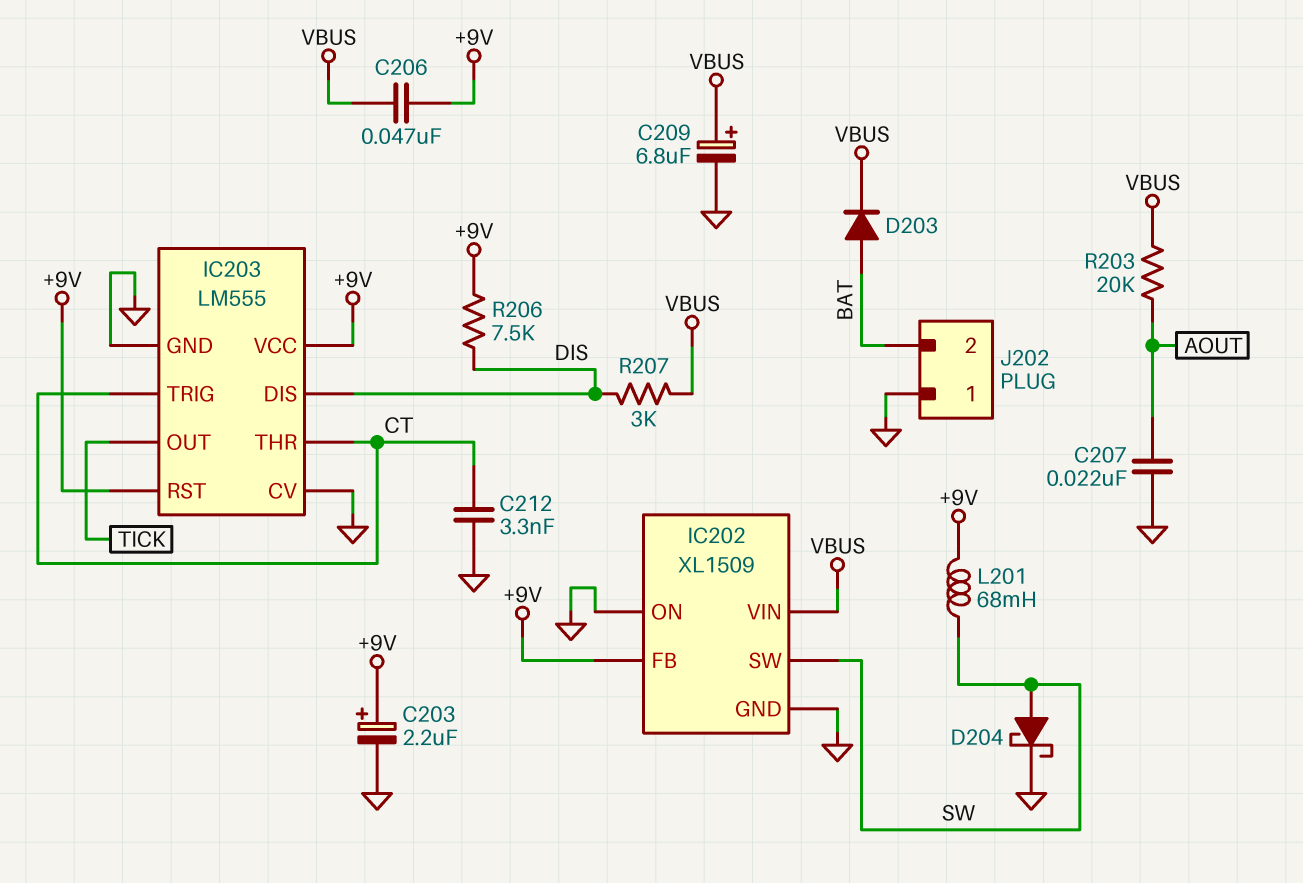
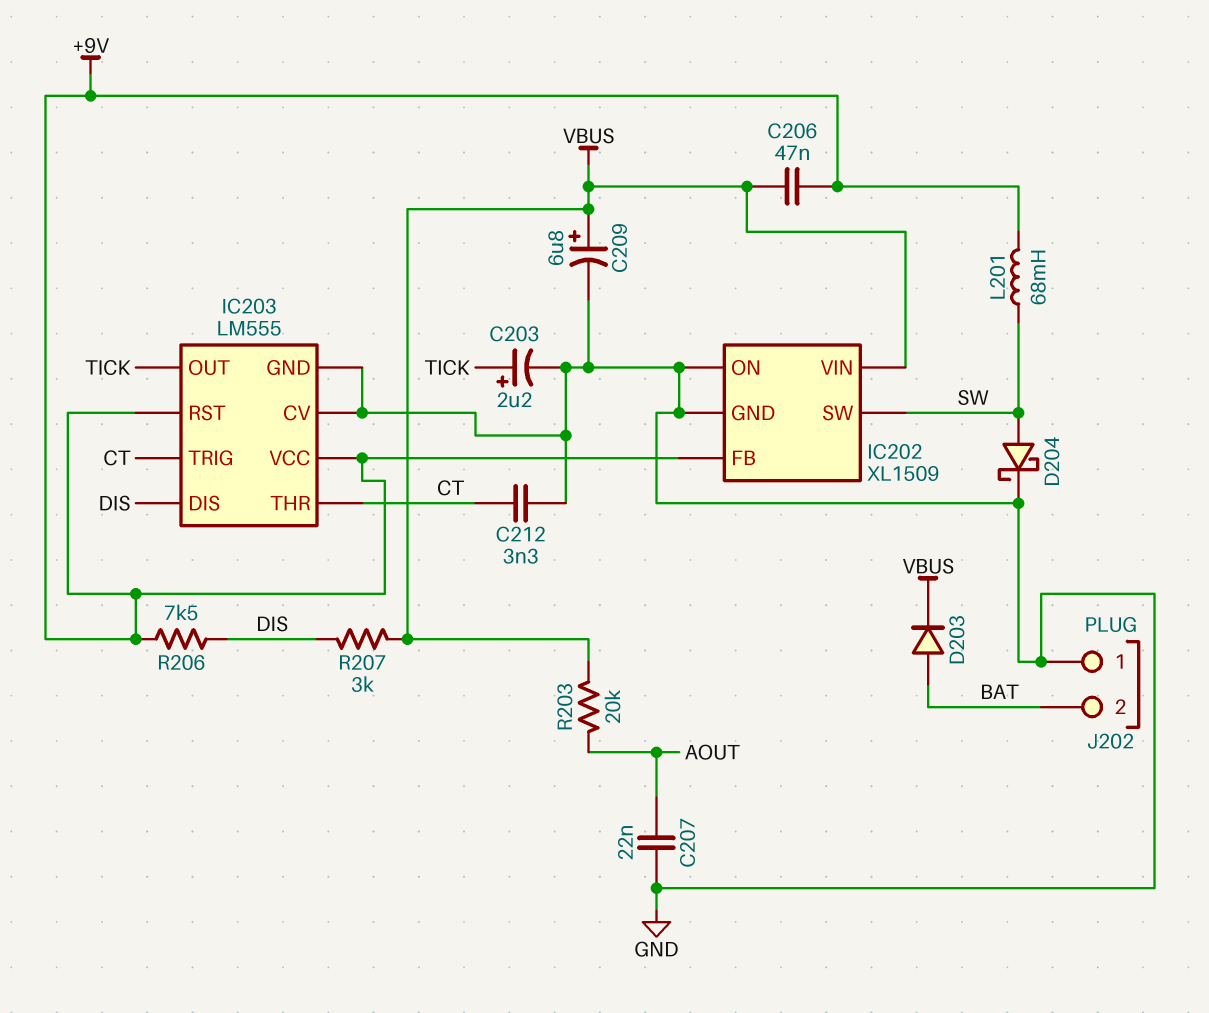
C203: 2.2uF (plus +9V, minus GND) -> 2.2uF (plus TICK, minus GND)

